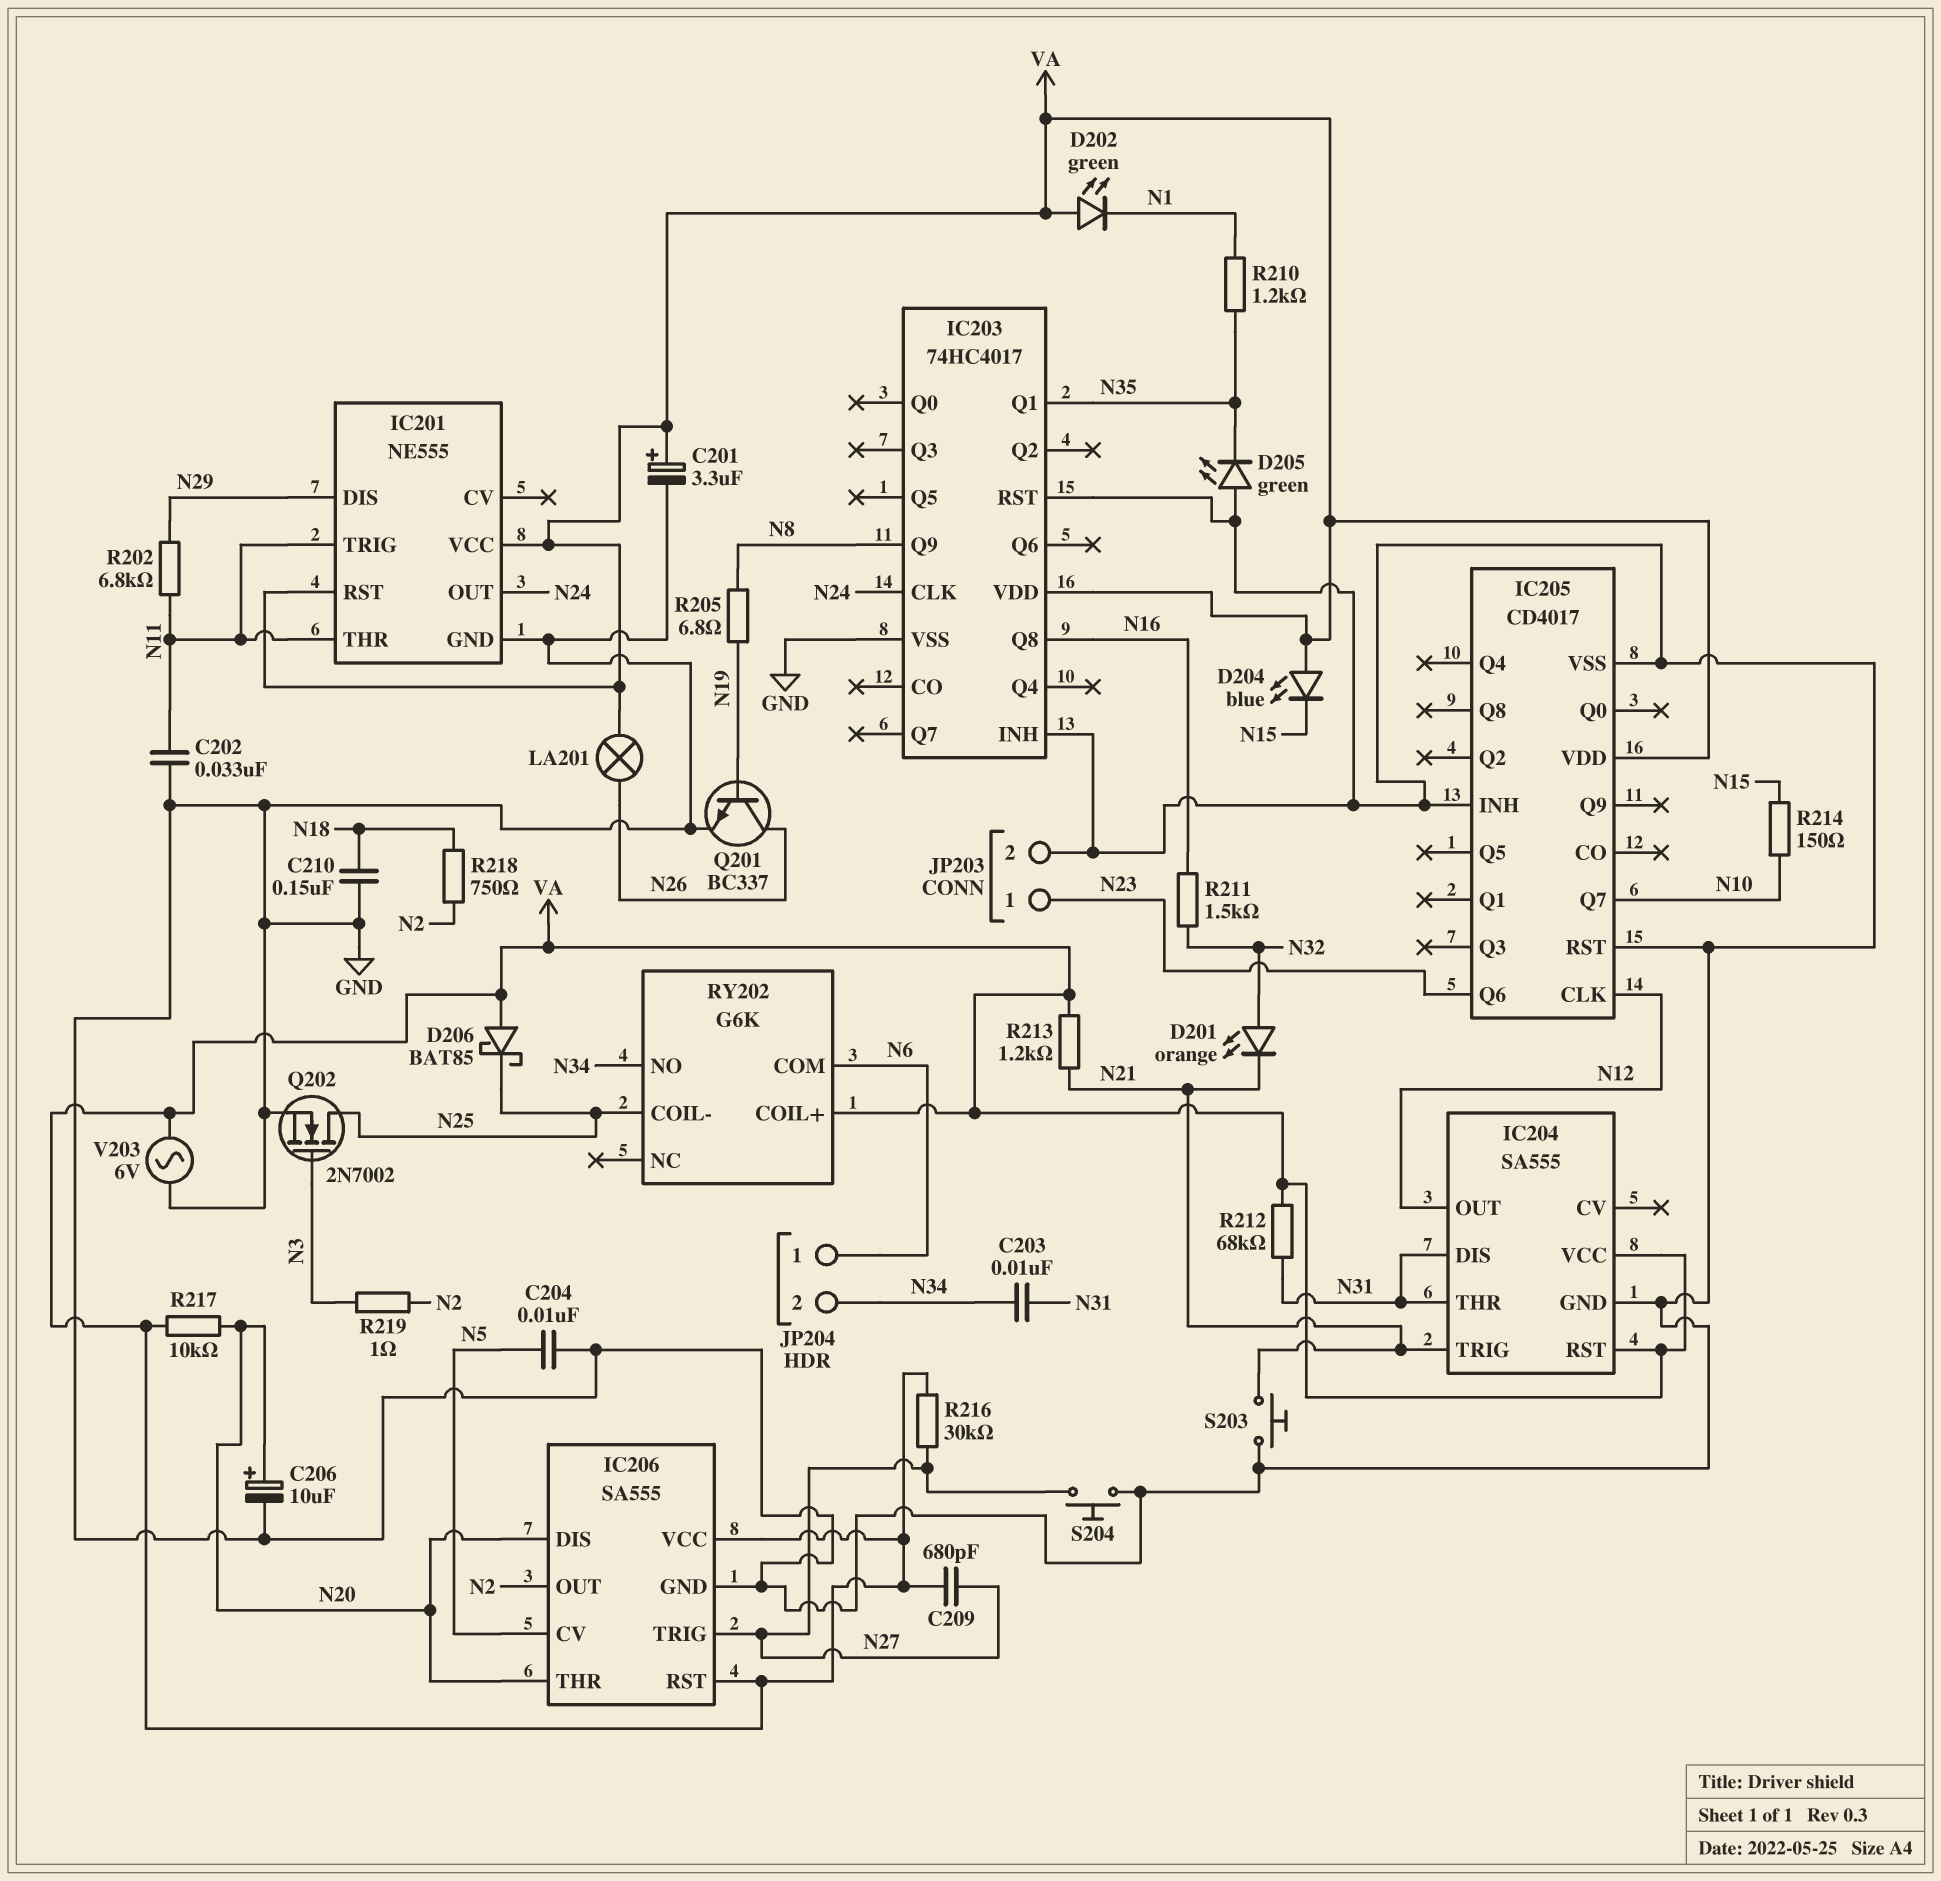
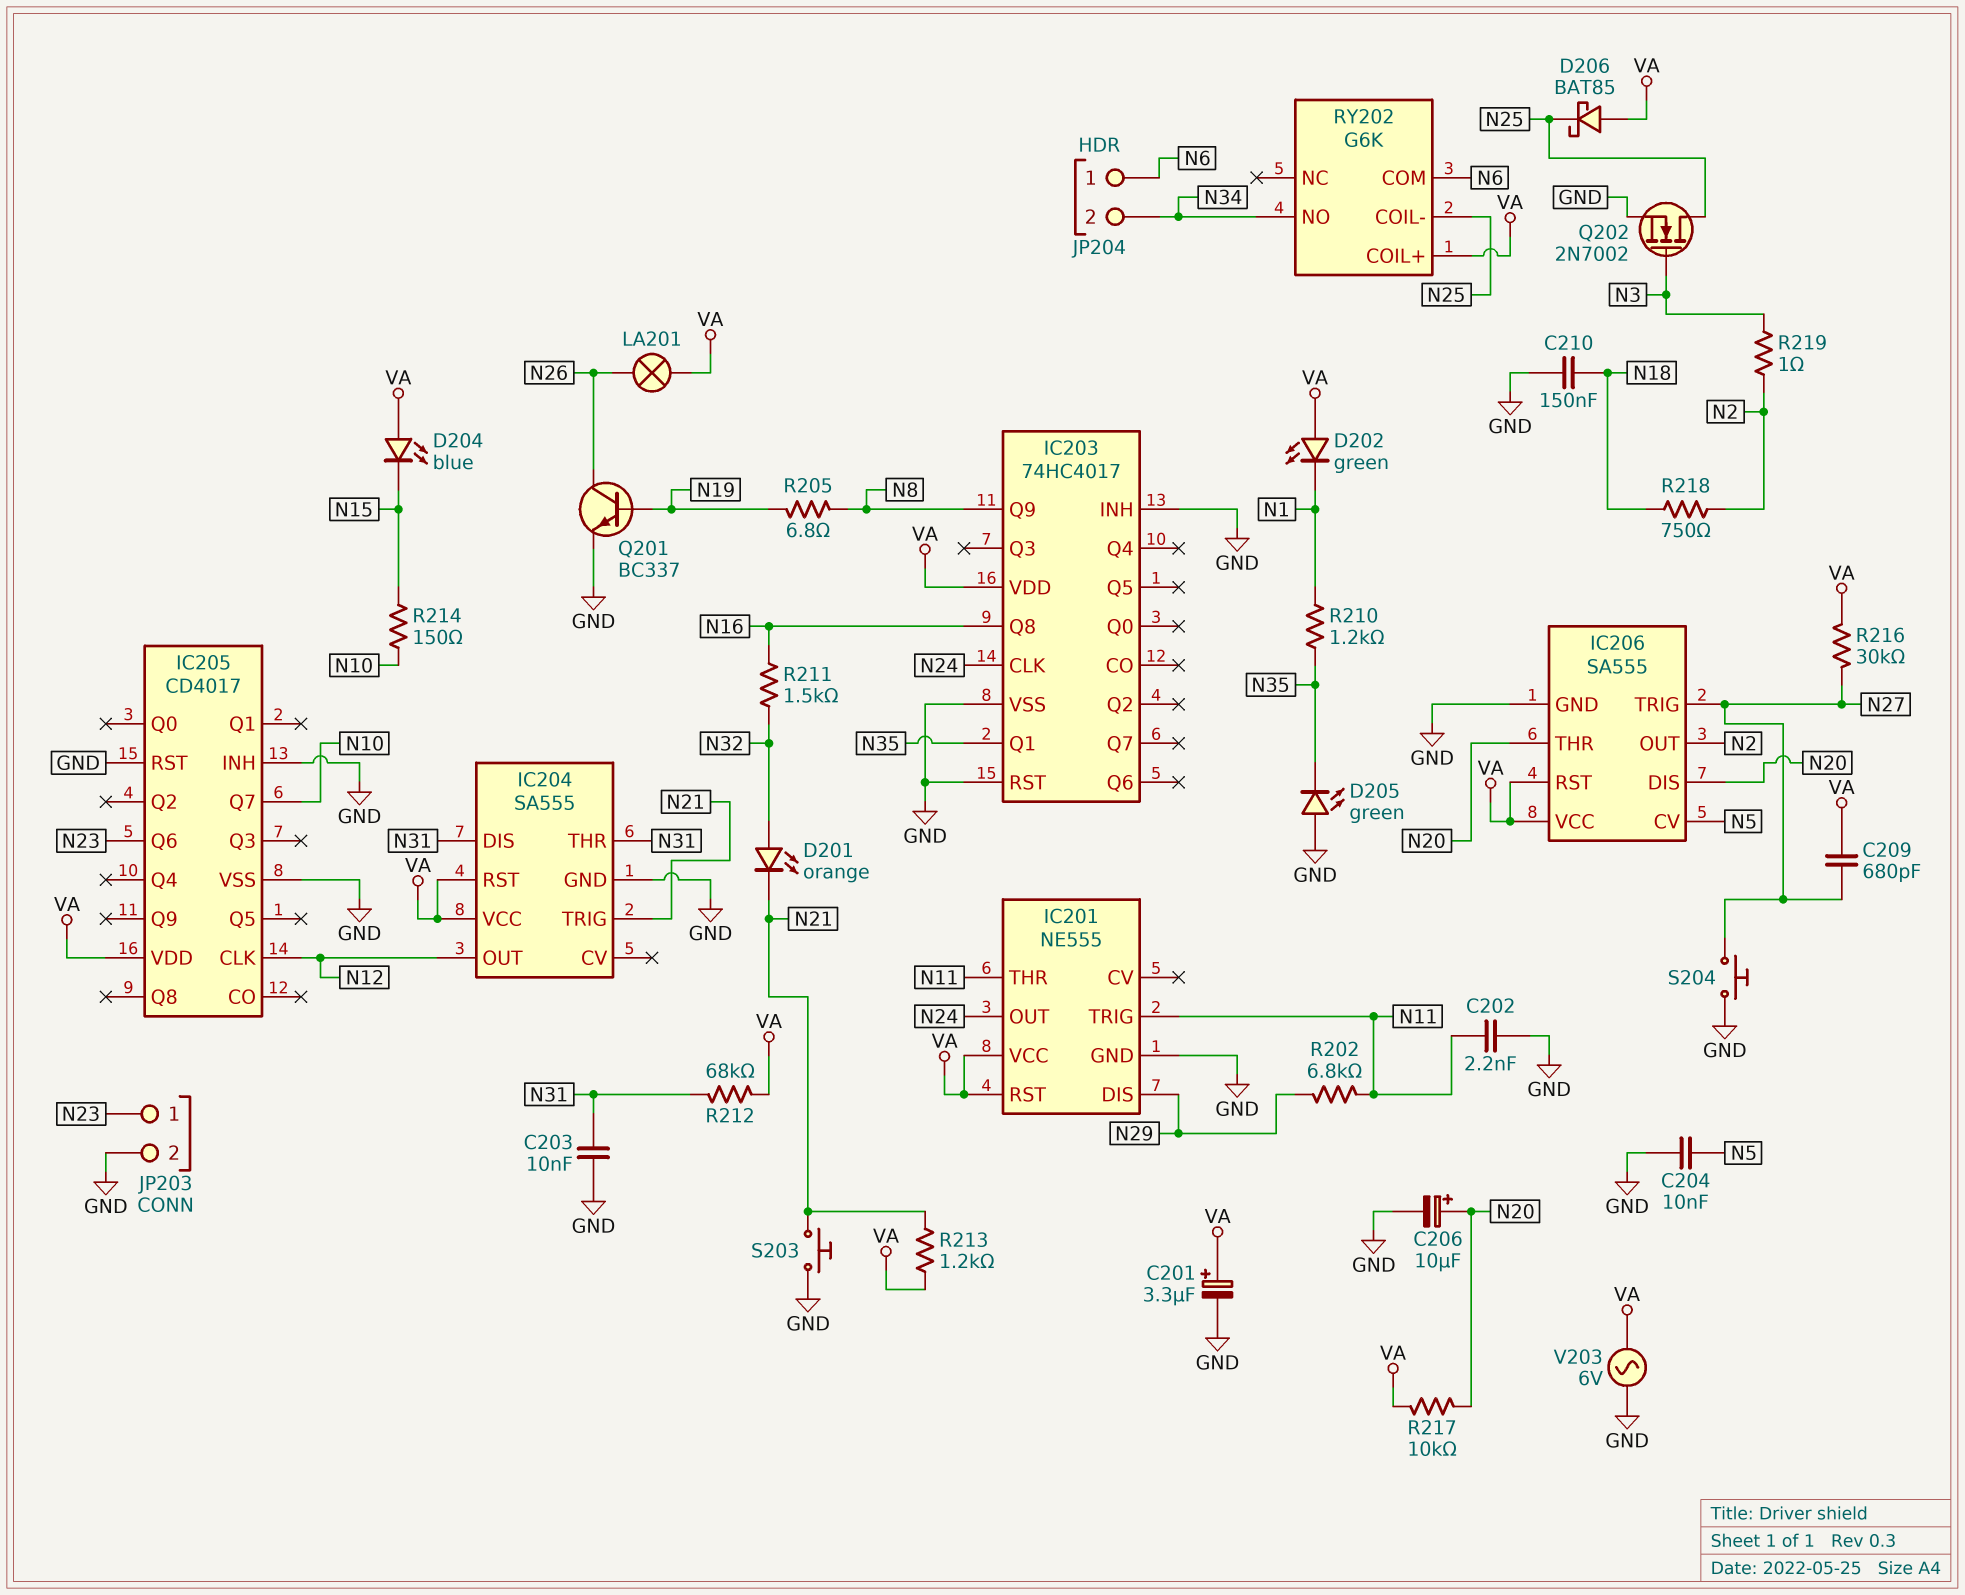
C202: 33nF (GND, N11) -> 2.2nF (GND, N11)
C203: 10nF (N31, N34) -> 10nF (GND, N31)

